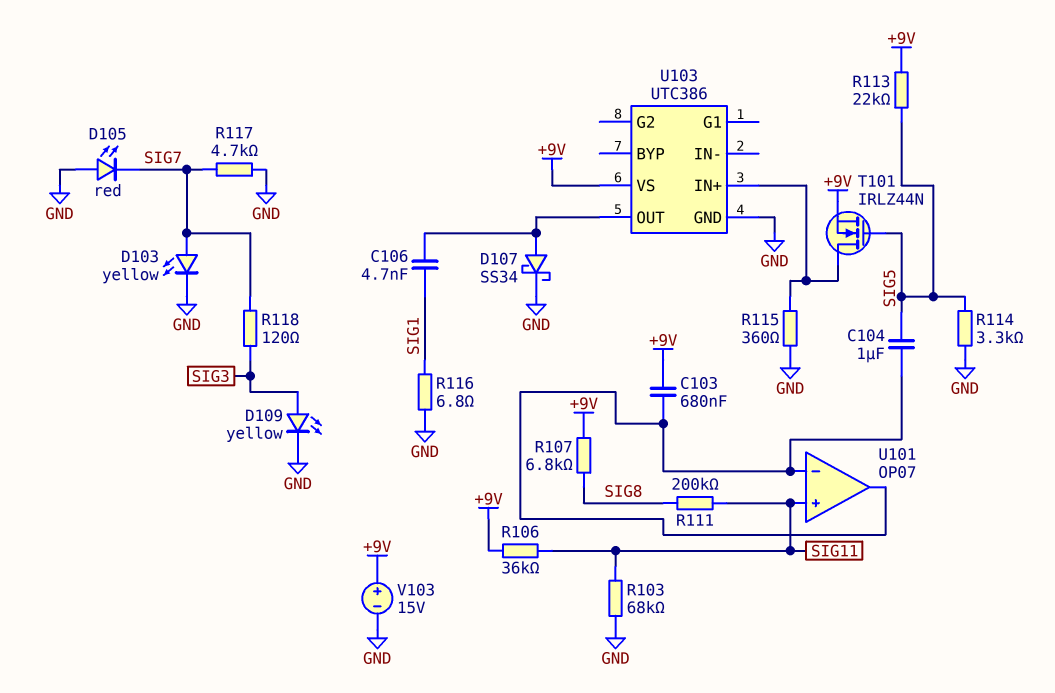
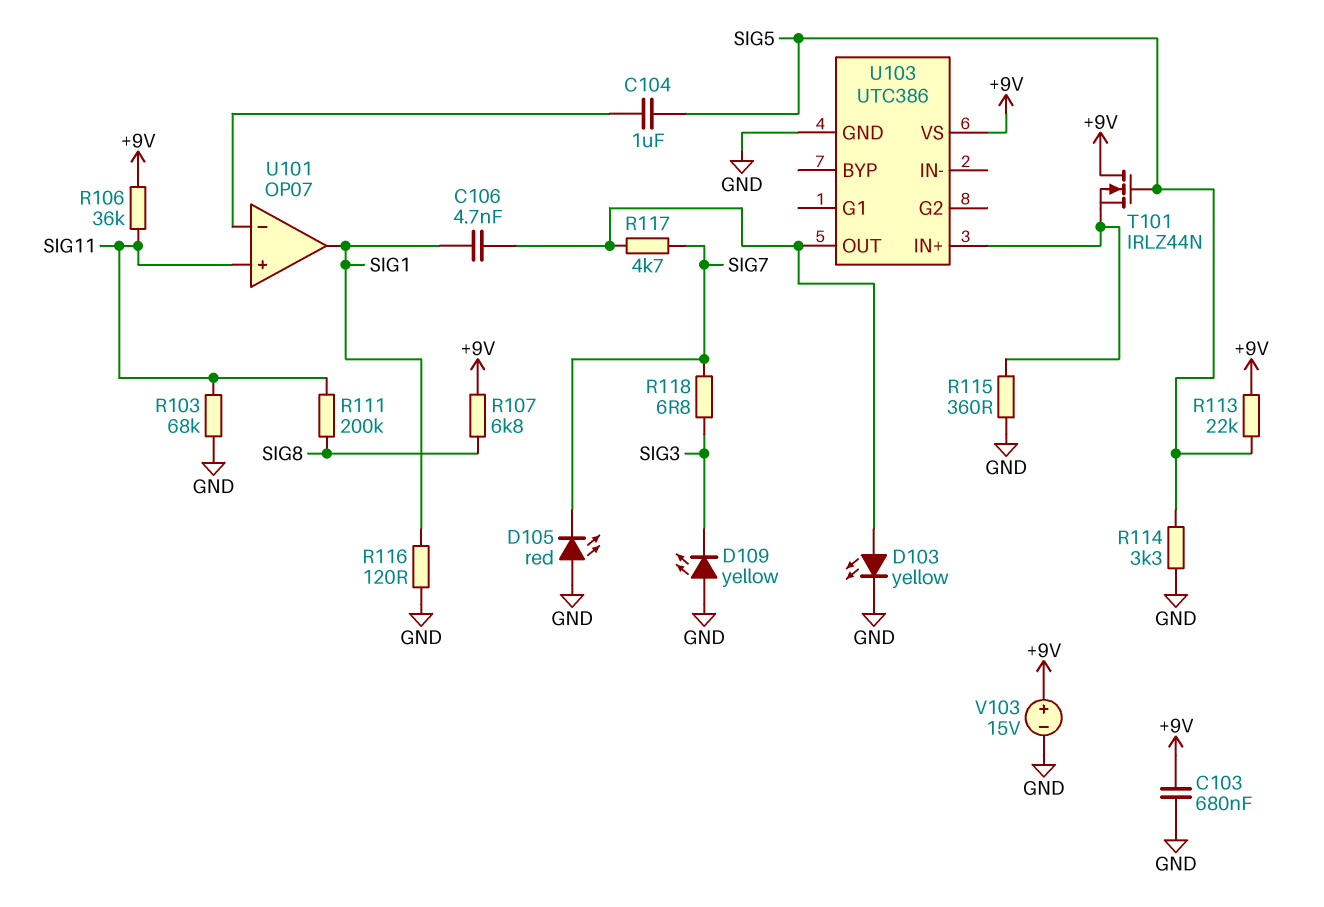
C103: 680nF (+9V, U101/in-) -> 680nF (+9V, GND)
D103: LED yellow (A SIG7, K GND) -> LED yellow (A U103/OUT, K GND)
D107: schottky SS34 (A U103/OUT, K GND) -> none
D109: LED yellow (A SIG3, K GND) -> LED yellow (A GND, K SIG3)
R116: 6.8 (GND, SIG1) -> 120 (GND, SIG1)
R117: 4.7k (GND, SIG7) -> 4.7k (SIG7, U103/OUT)
R118: 120 (SIG3, SIG7) -> 6.8 (SIG3, SIG7)
T101: NMOS IRLZ44N (G SIG5, D U103/IN+, S +9V) -> NMOS IRLZ44N (G SIG5, D +9V, S U103/IN+)
U101 pin out: U101/in- -> SIG1

